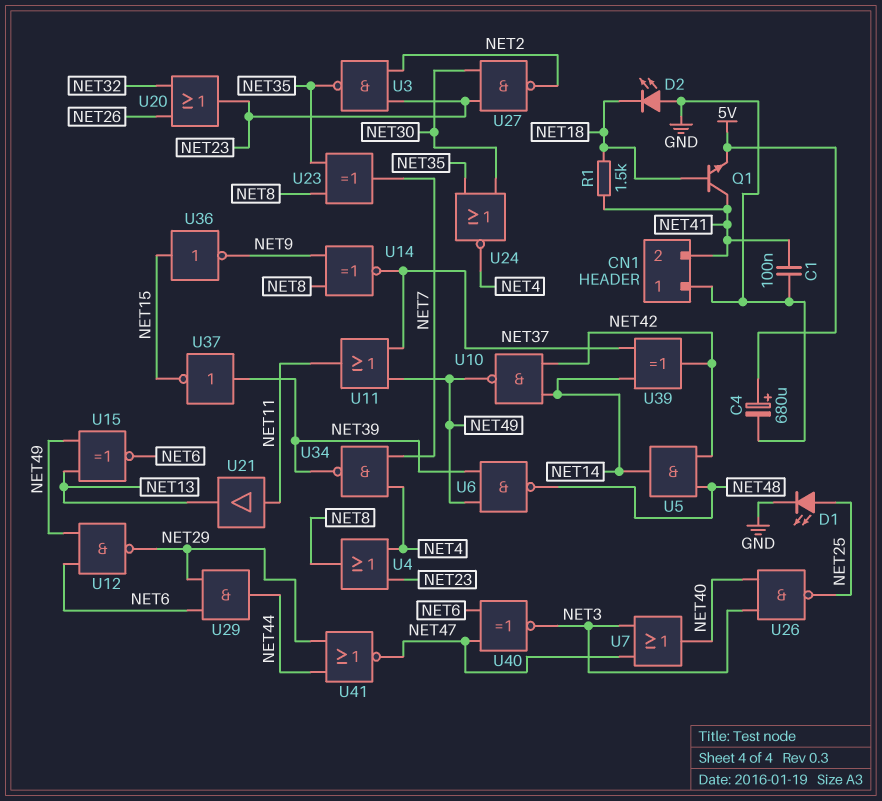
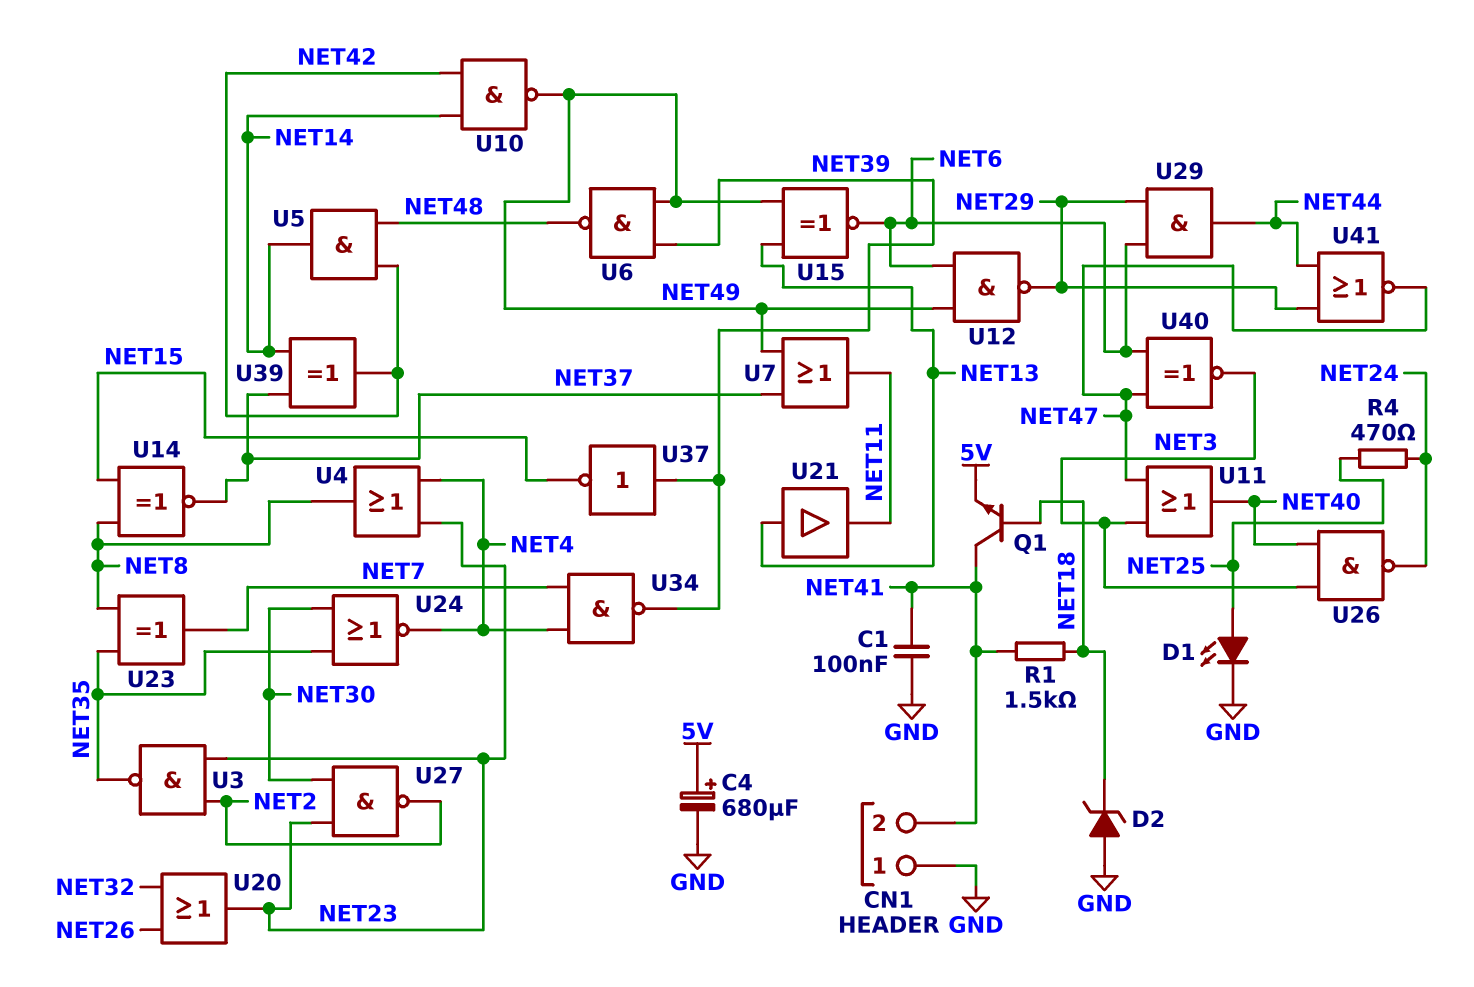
D2: LED (A GND, K NET18) -> zener (A GND, K NET18)
R4: none -> 470 (NET24, NET25)
U7: OR (in NET3, in NET47, out NET40) -> OR (in NET37, in NET49, out NET11)
U11: OR (in NET37, in NET49, out NET11) -> OR (in NET3, in NET47, out NET40)
U14: XNOR (in NET8, in NET9, out NET37) -> XNOR (in NET8, in NET15, out NET37)
U21: buffer (in NET11, out NET13) -> buffer (in NET13, out NET11)
U26: NAND (in NET3, in NET40, out NET25) -> NAND (in NET3, in NET40, out NET24)
U36: NOT (in NET15, out NET9) -> none

